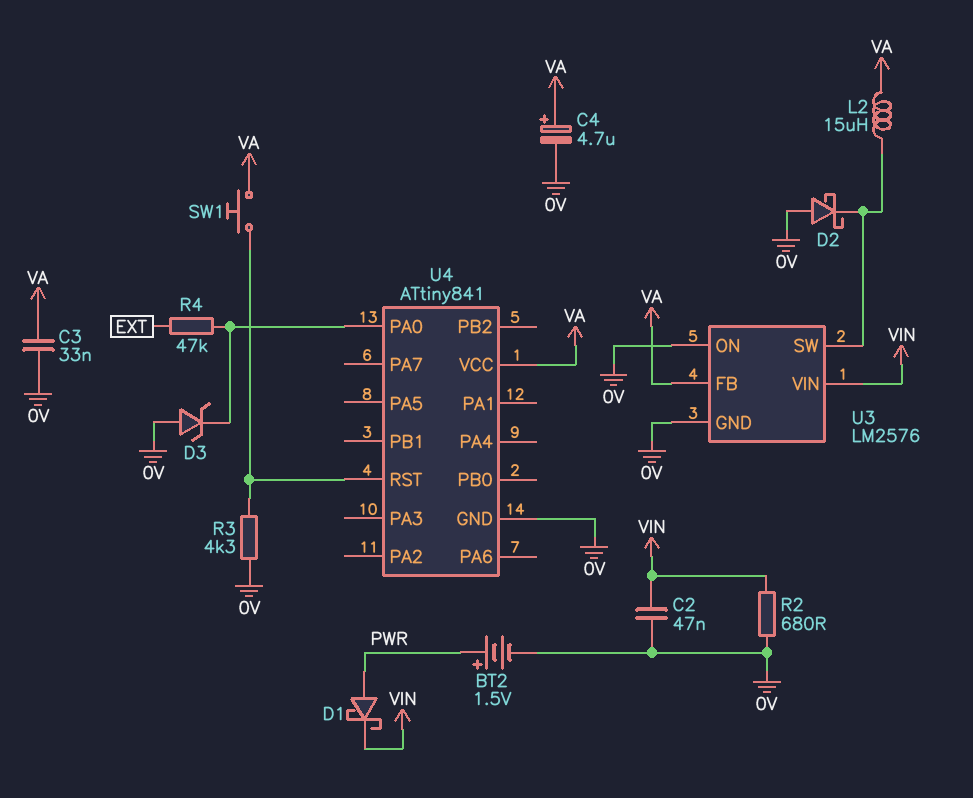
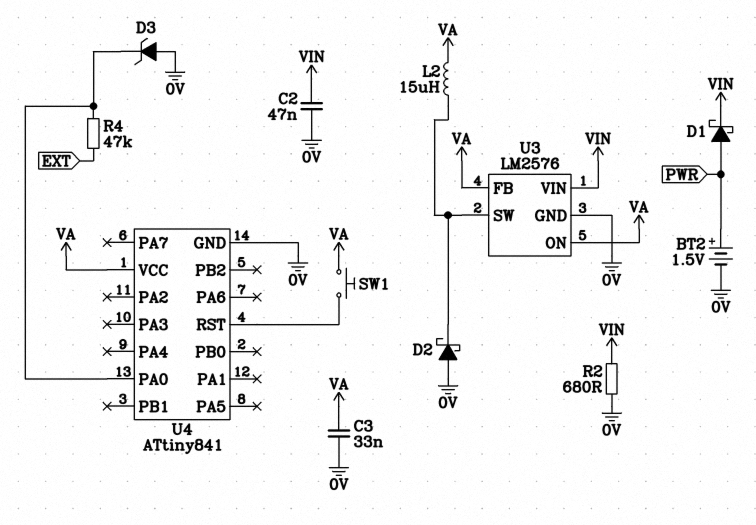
C4: 4.7uF (plus VA, minus 0V) -> none
R3: 4.3k (0V, U4/RST) -> none
U3 pin ON: 0V -> VA

